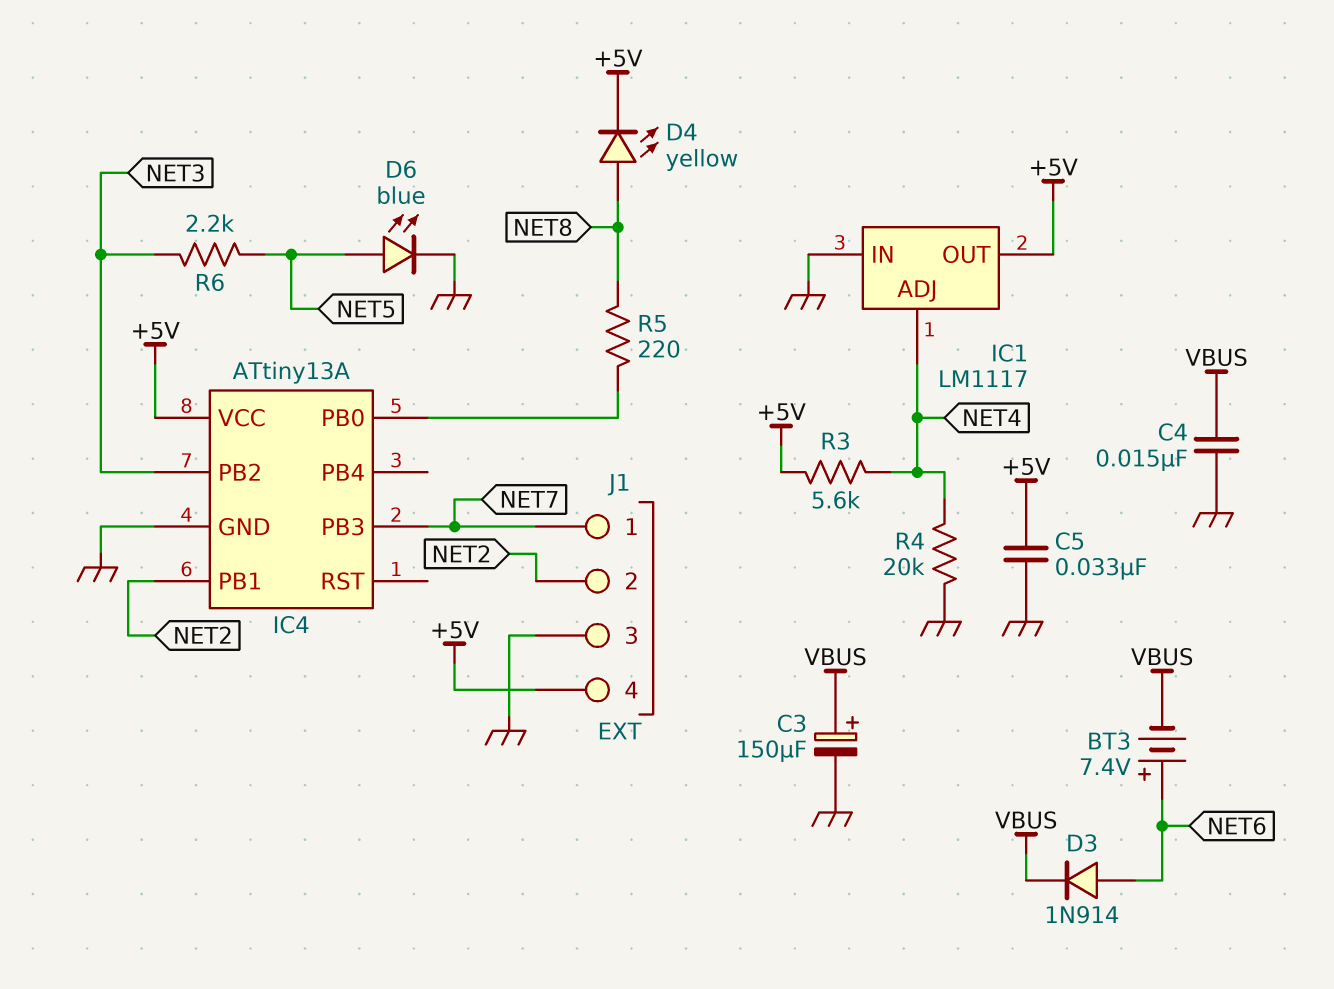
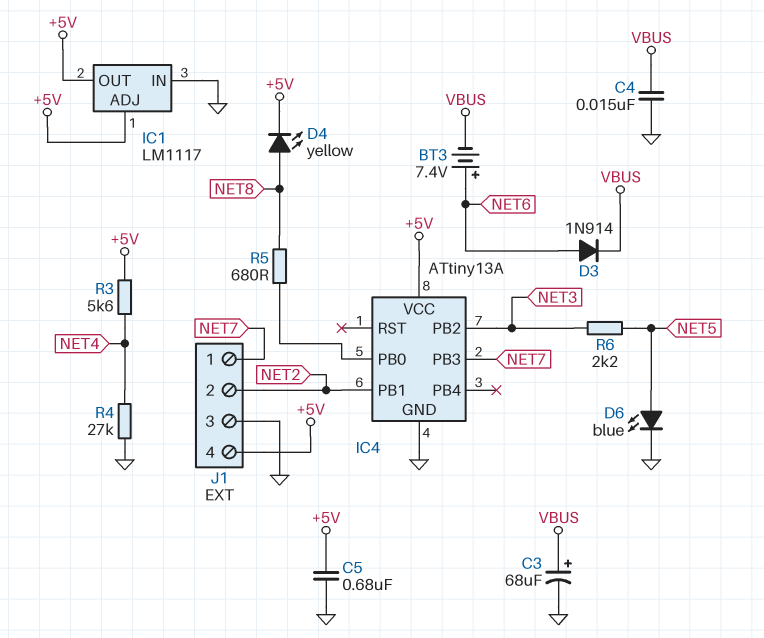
C3: 150uF (plus VBUS, minus GND) -> 68uF (plus VBUS, minus GND)
C5: 33nF (+5V, GND) -> 680nF (+5V, GND)
IC1 pin ADJ: NET4 -> +5V
R4: 20k (GND, NET4) -> 27k (GND, NET4)
R5: 220 (IC4/PB0, NET8) -> 680 (IC4/PB0, NET8)

